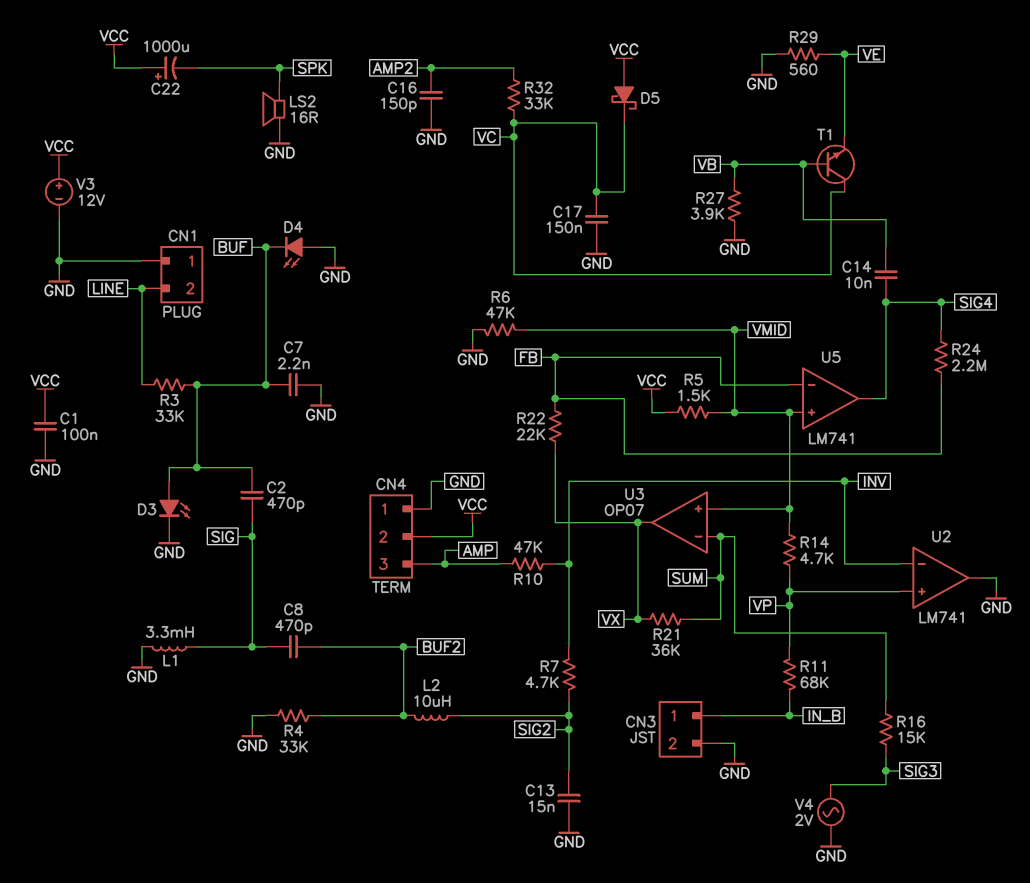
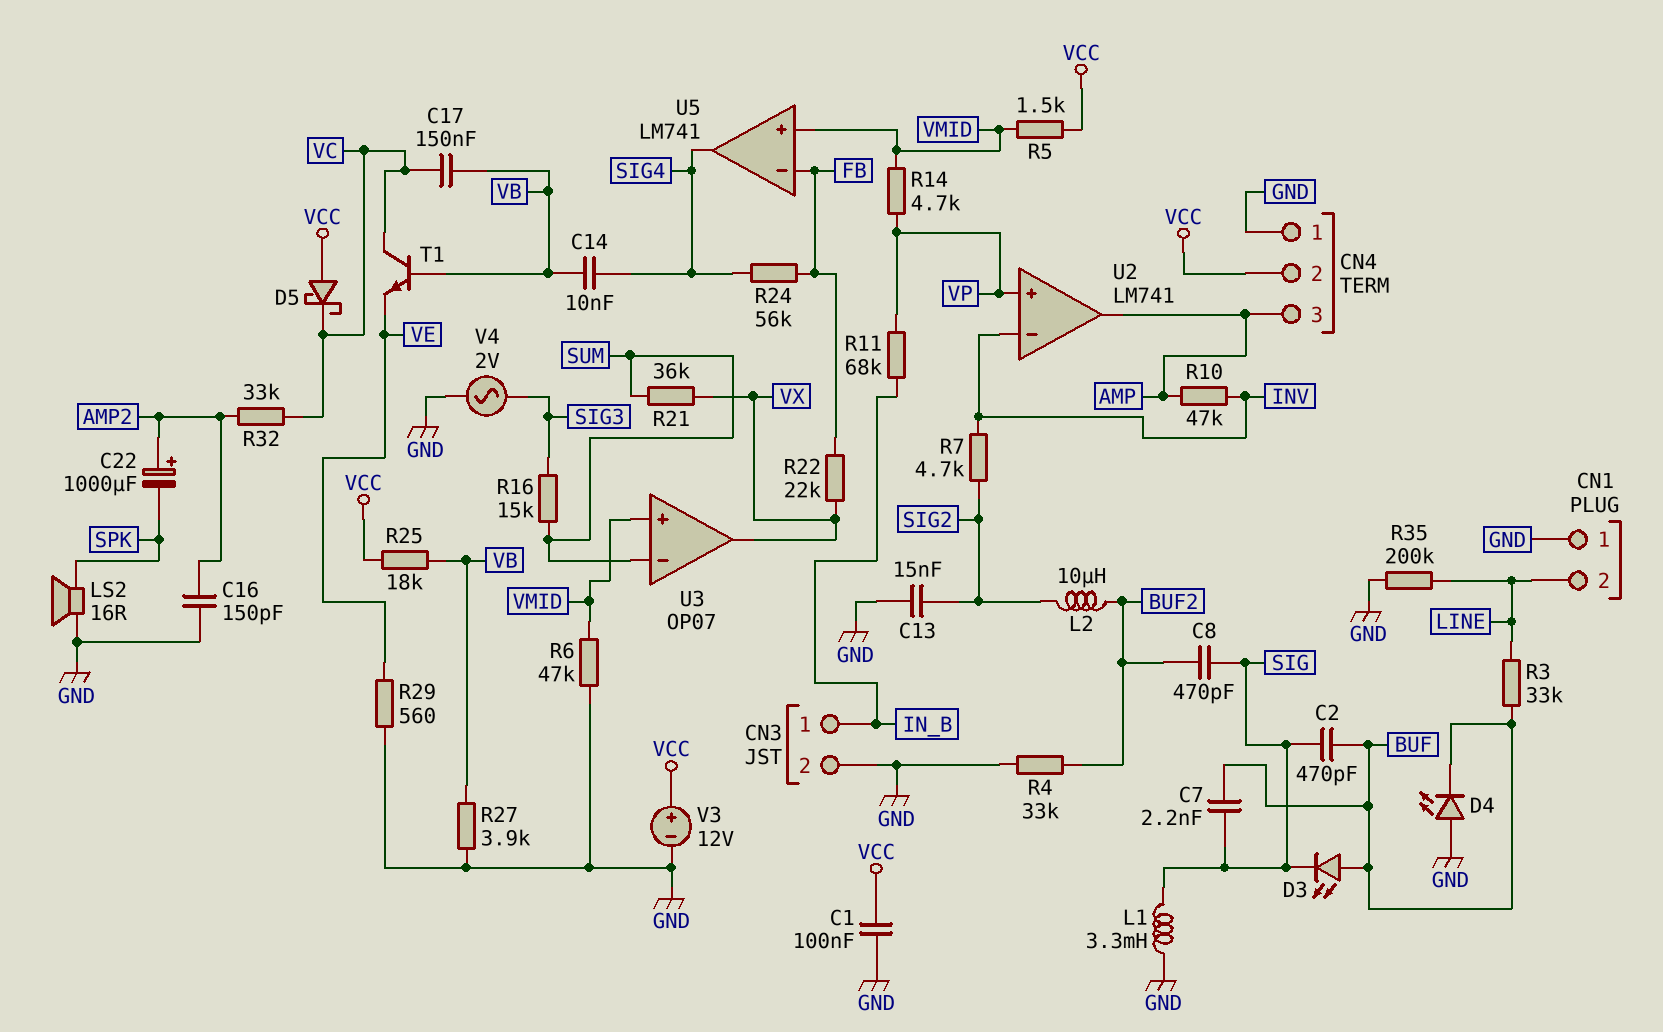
C7: 2.2nF (BUF, GND) -> 2.2nF (BUF, SIG)
C17: 150nF (GND, VC) -> 150nF (VB, VC)
C22: 1000uF (plus VCC, minus SPK) -> 1000uF (plus AMP2, minus SPK)
D3: LED (A BUF, K GND) -> LED (A BUF, K SIG)
R24: 2.2M (FB, SIG4) -> 56k (FB, SIG4)
R25: none -> 18k (VB, VCC)
R35: none -> 200k (GND, LINE)
U2 pin out: GND -> AMP

